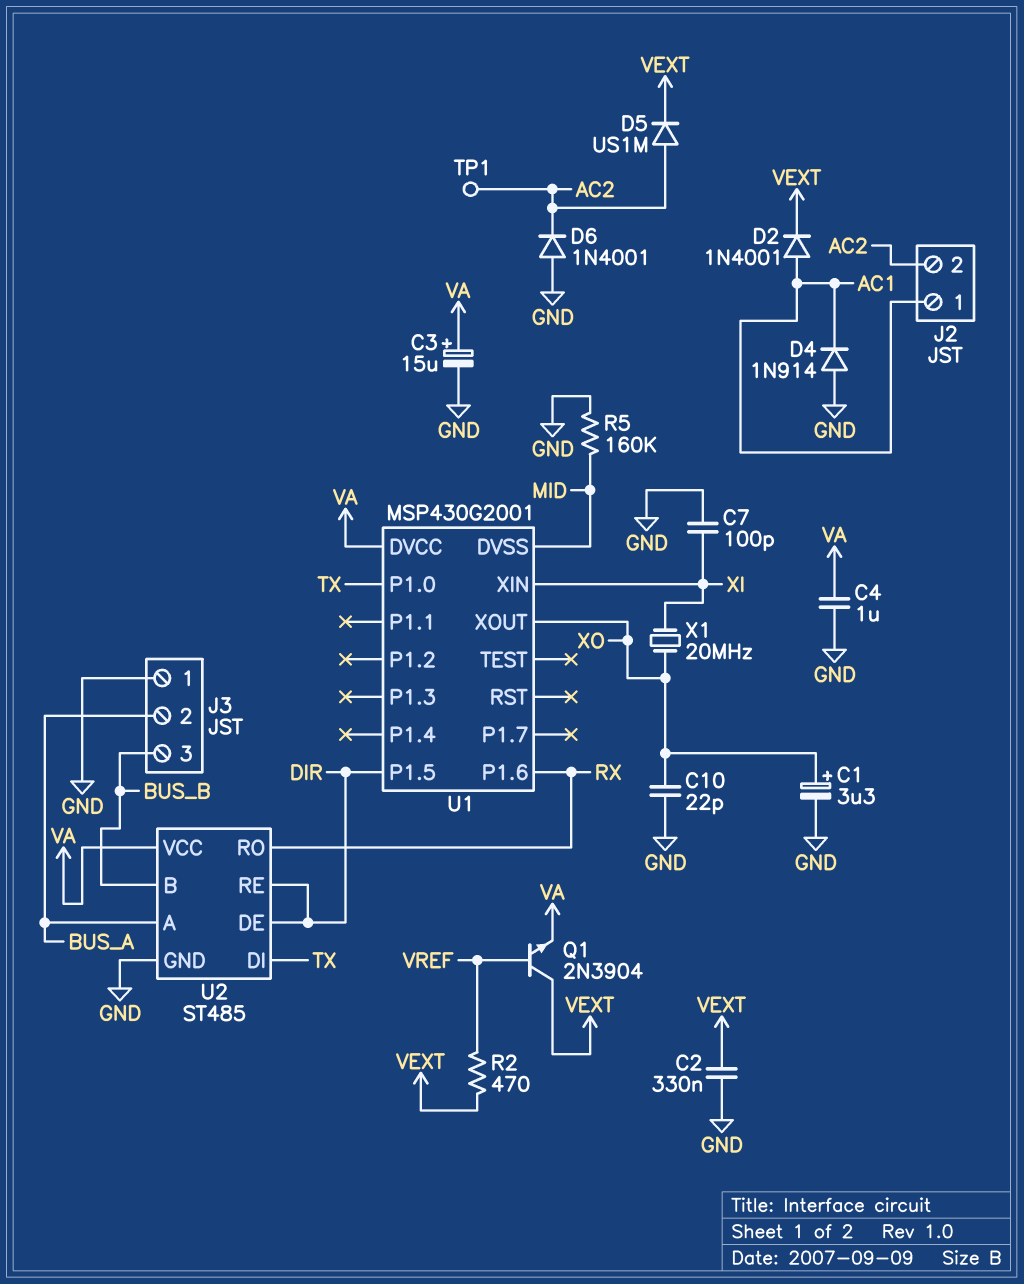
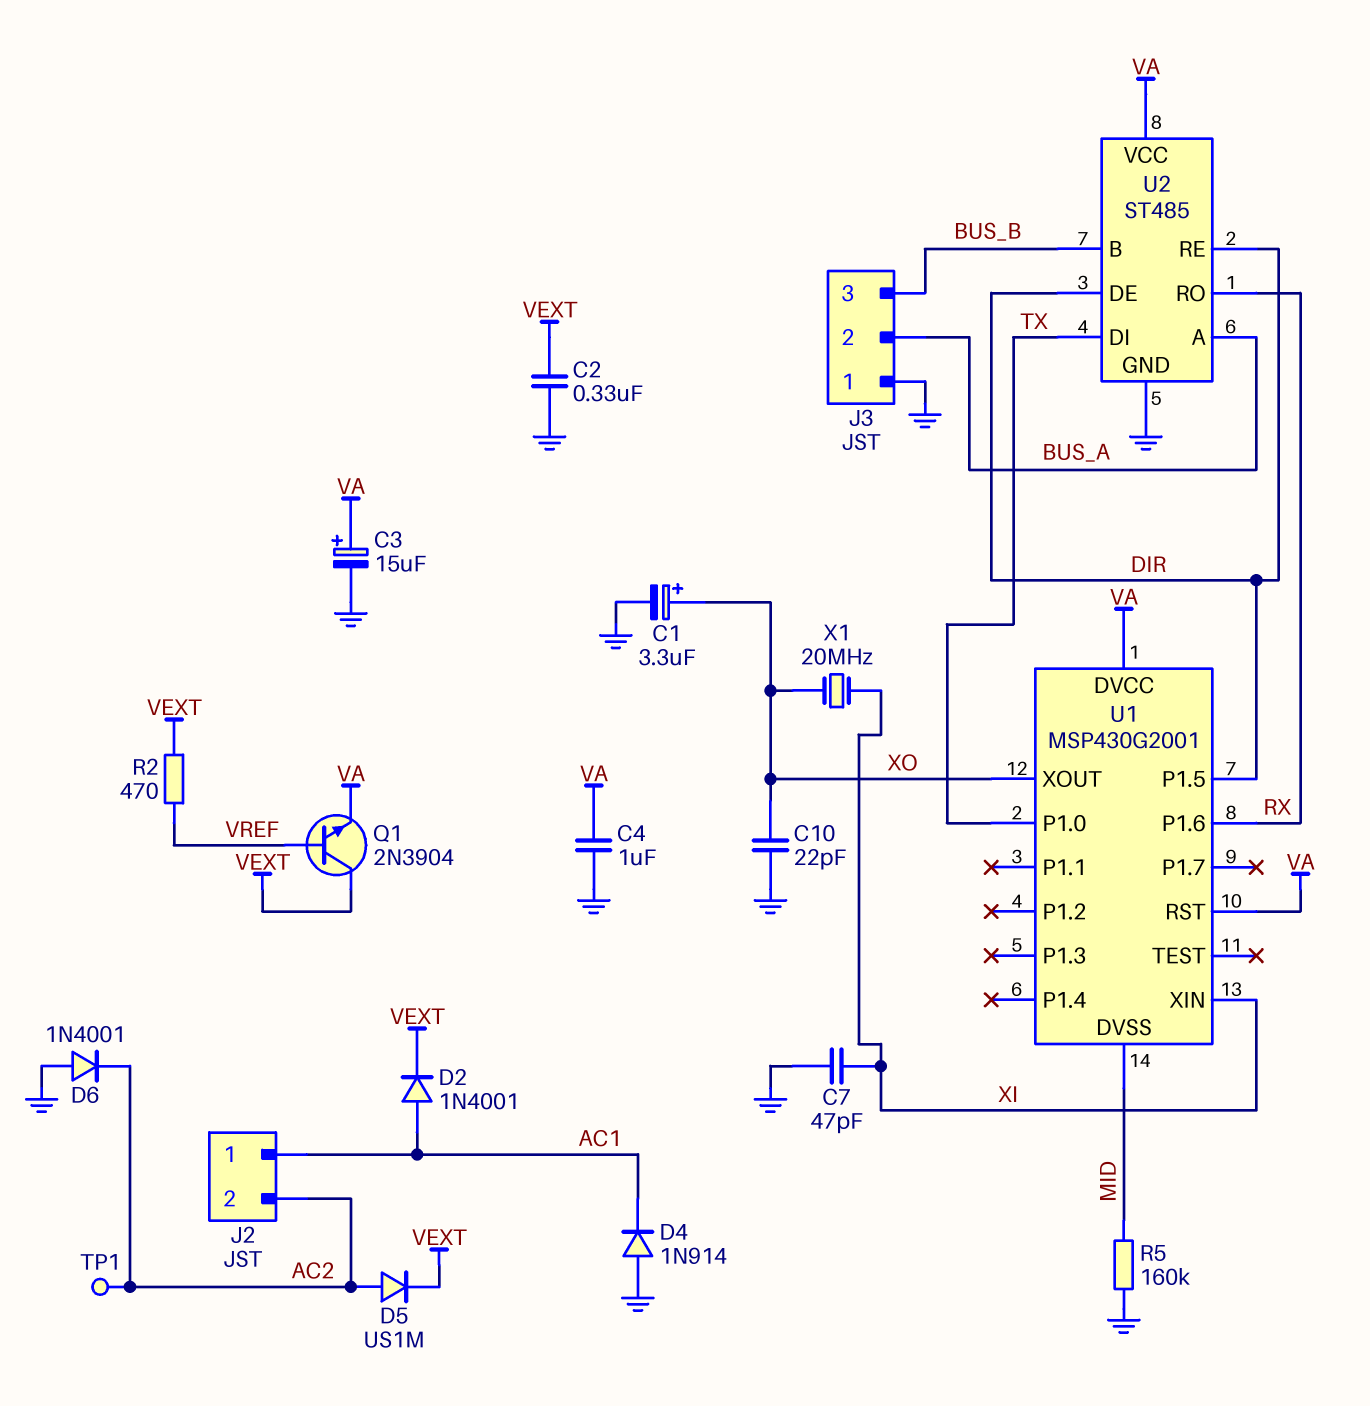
C7: 100pF (GND, XI) -> 47pF (GND, XI)
U1 pin RST: none -> VA

